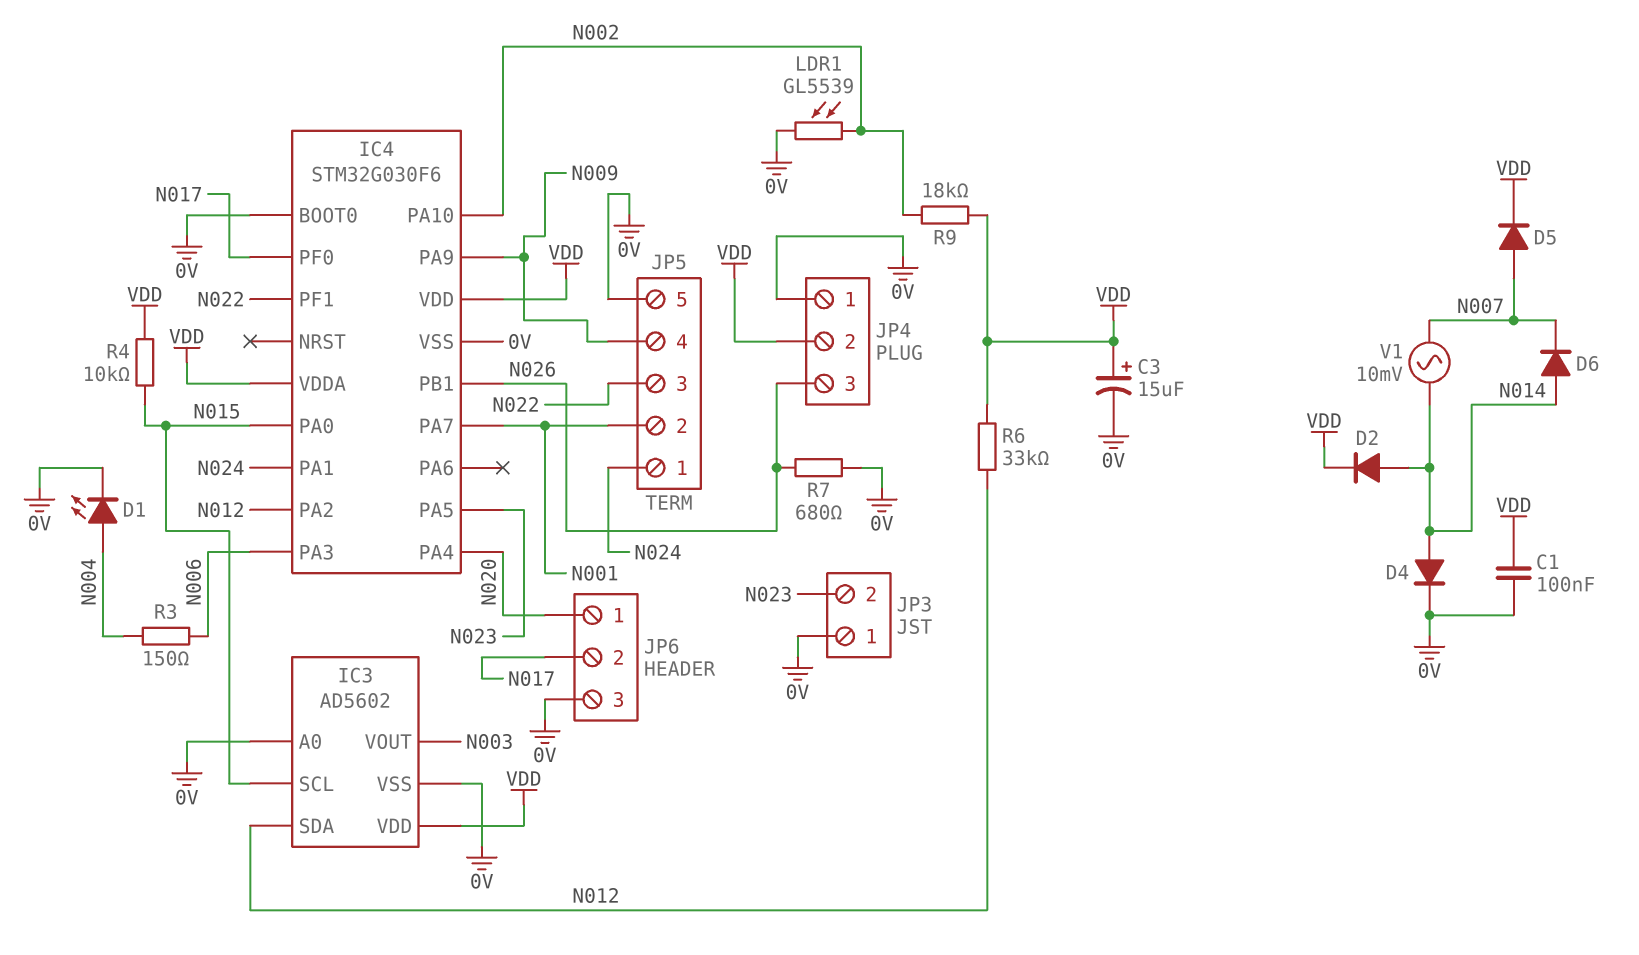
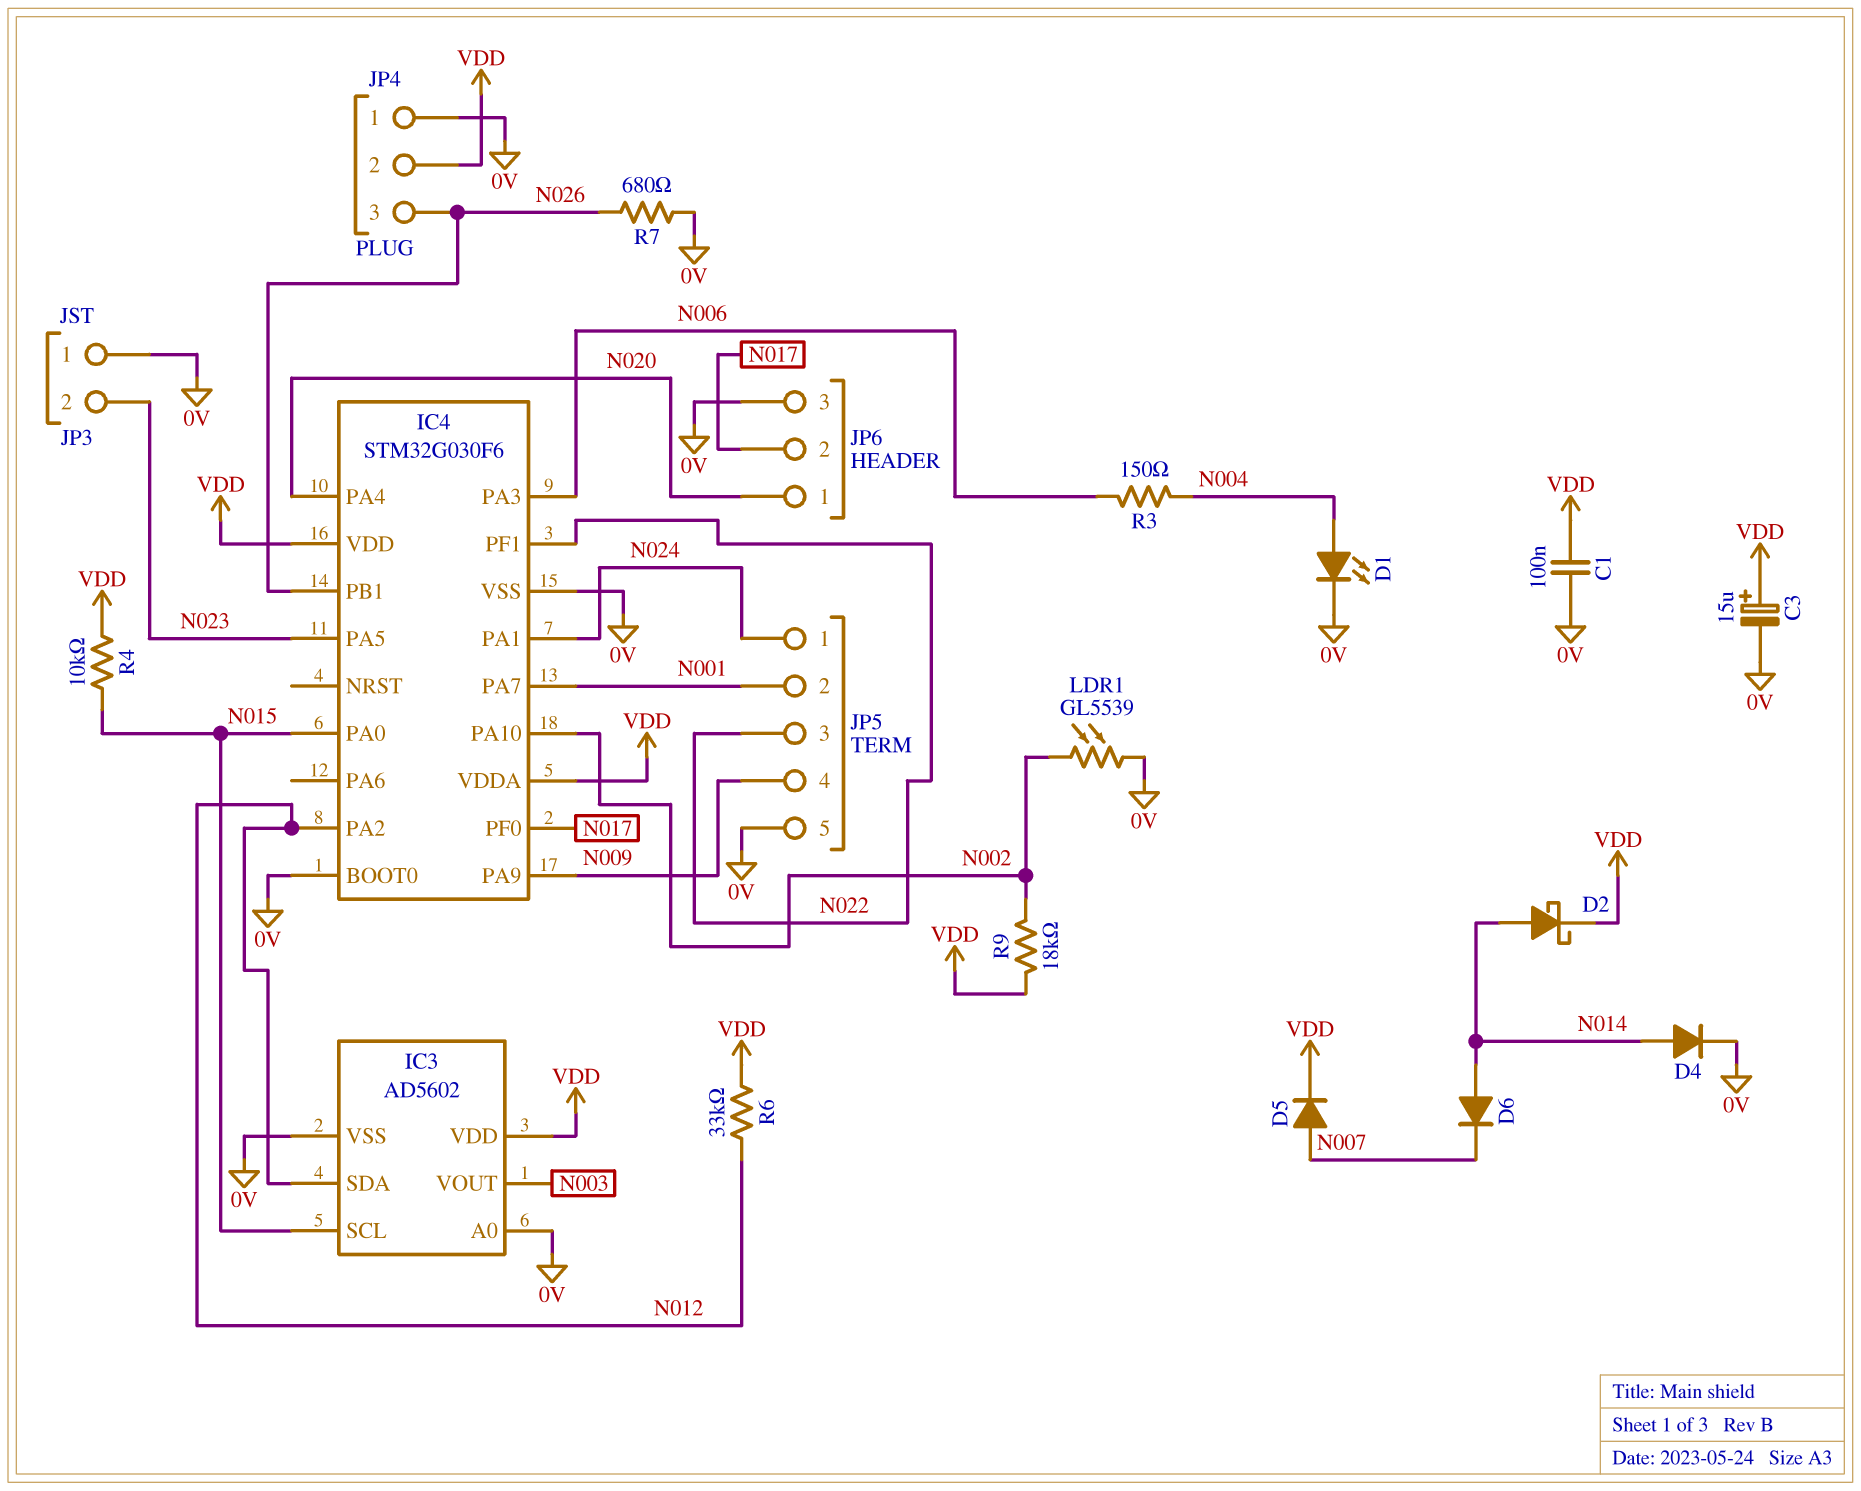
D2: diode (A N014, K VDD) -> schottky (A N014, K VDD)
V1: AC 10mV (N007, N014) -> none

